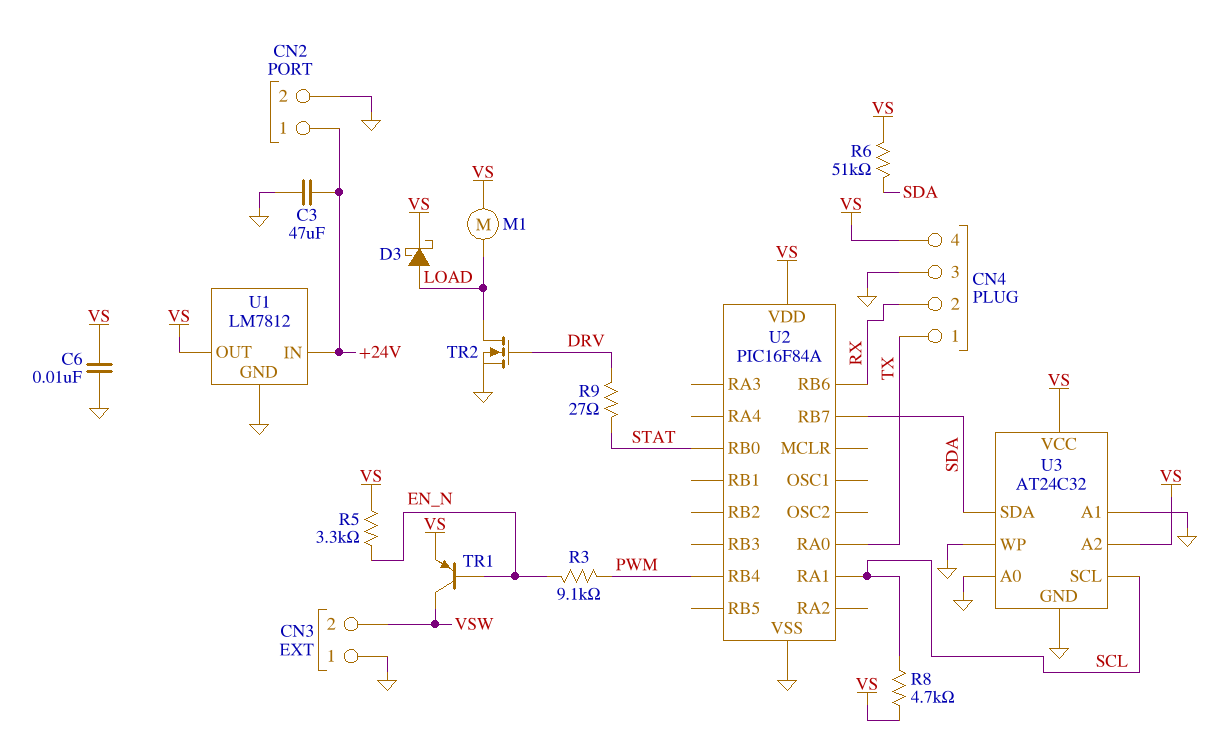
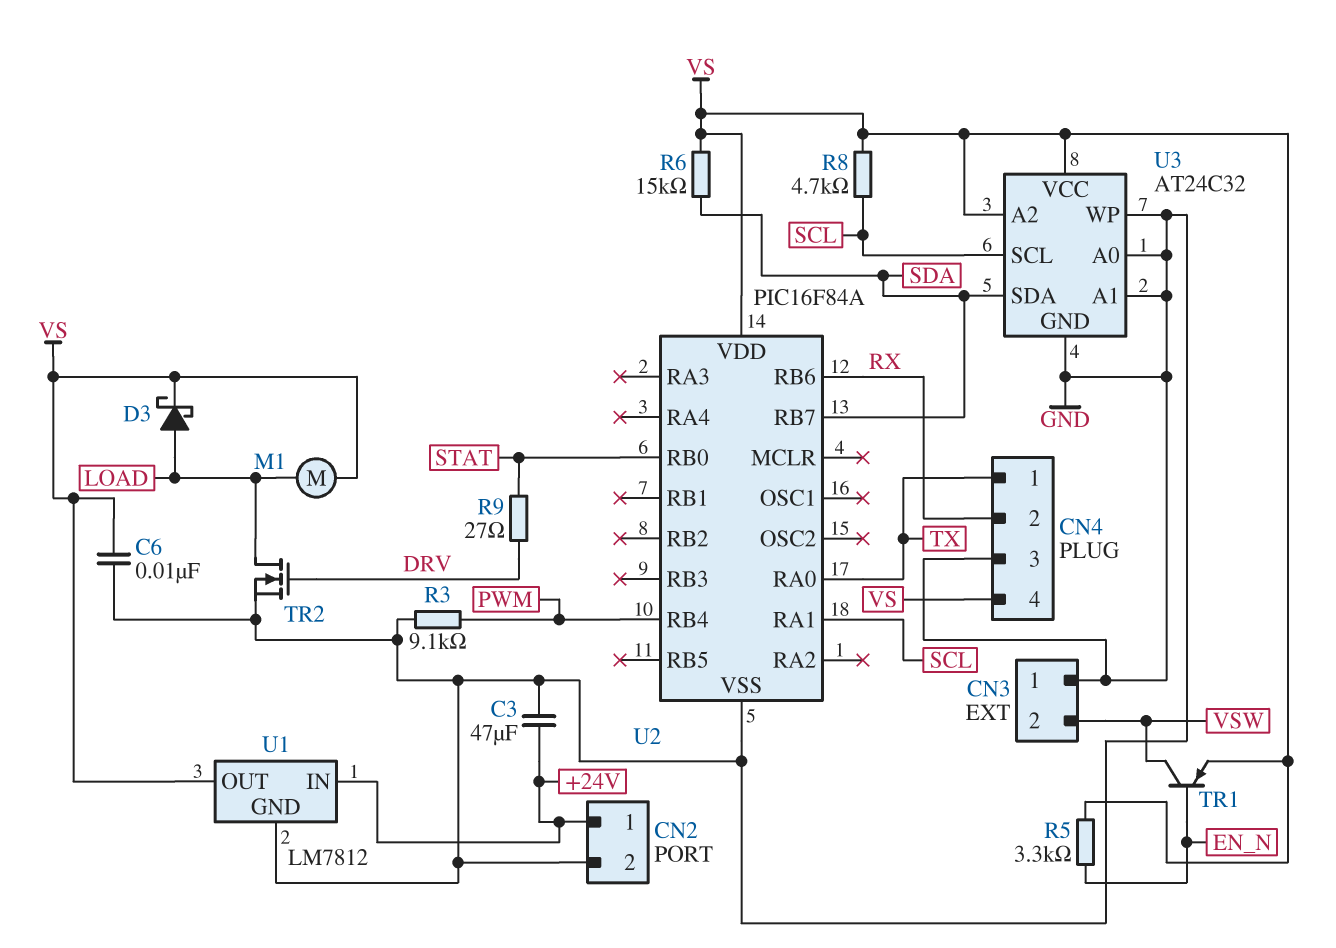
R3: 9.1k (EN_N, PWM) -> 9.1k (GND, PWM)
R6: 51k (SDA, VS) -> 15k (SDA, VS)

